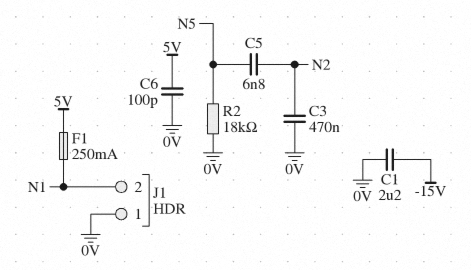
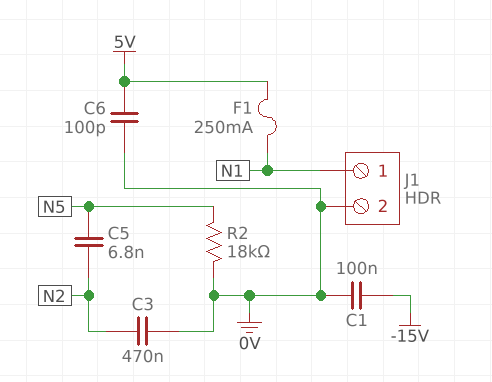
C1: 2.2uF (-15V, 0V) -> 100nF (-15V, 0V)
J1 pin 1: 0V -> N1
J1 pin 2: N1 -> 0V

